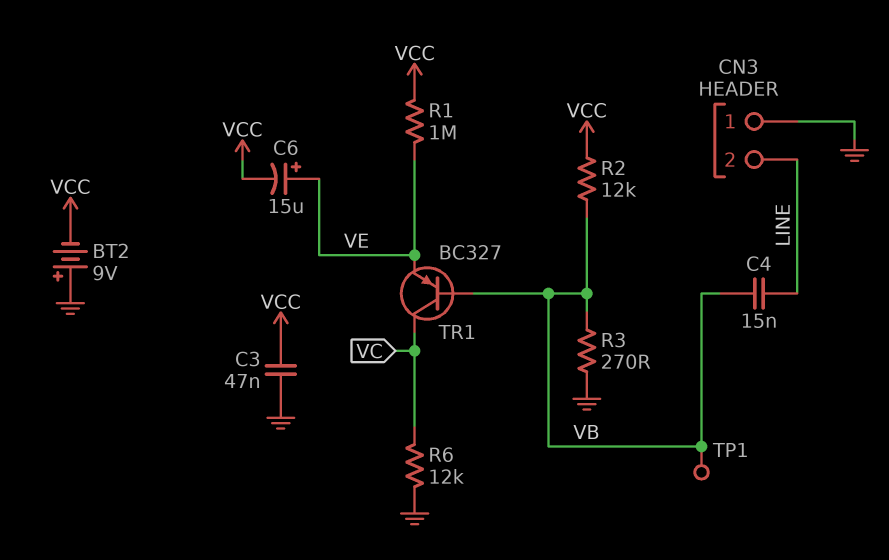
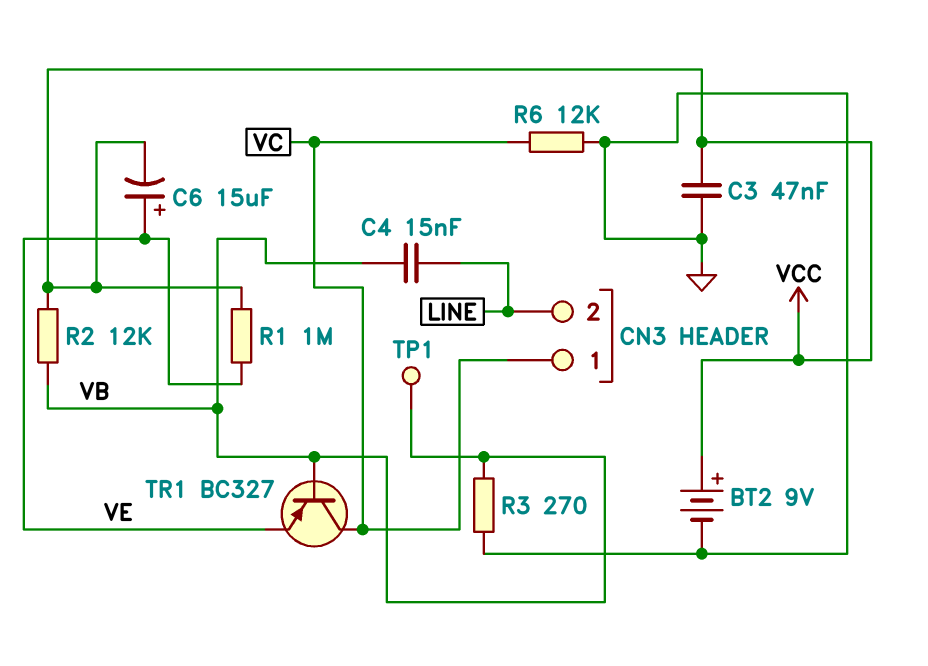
BT2: 9V (plus GND, minus VCC) -> 9V (plus VCC, minus GND)
CN3 pin 1: GND -> VC

